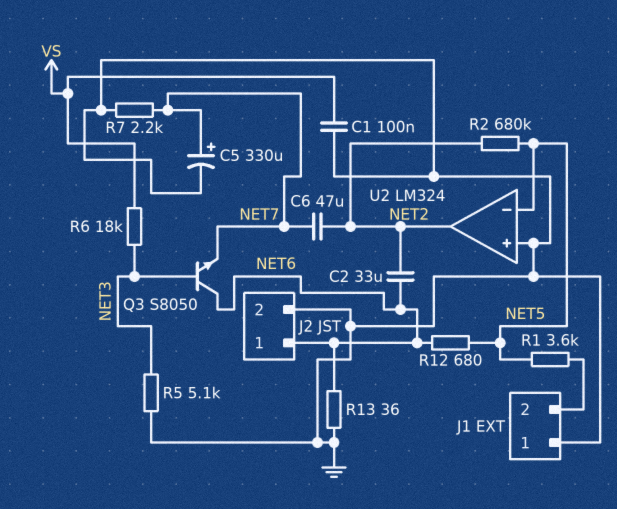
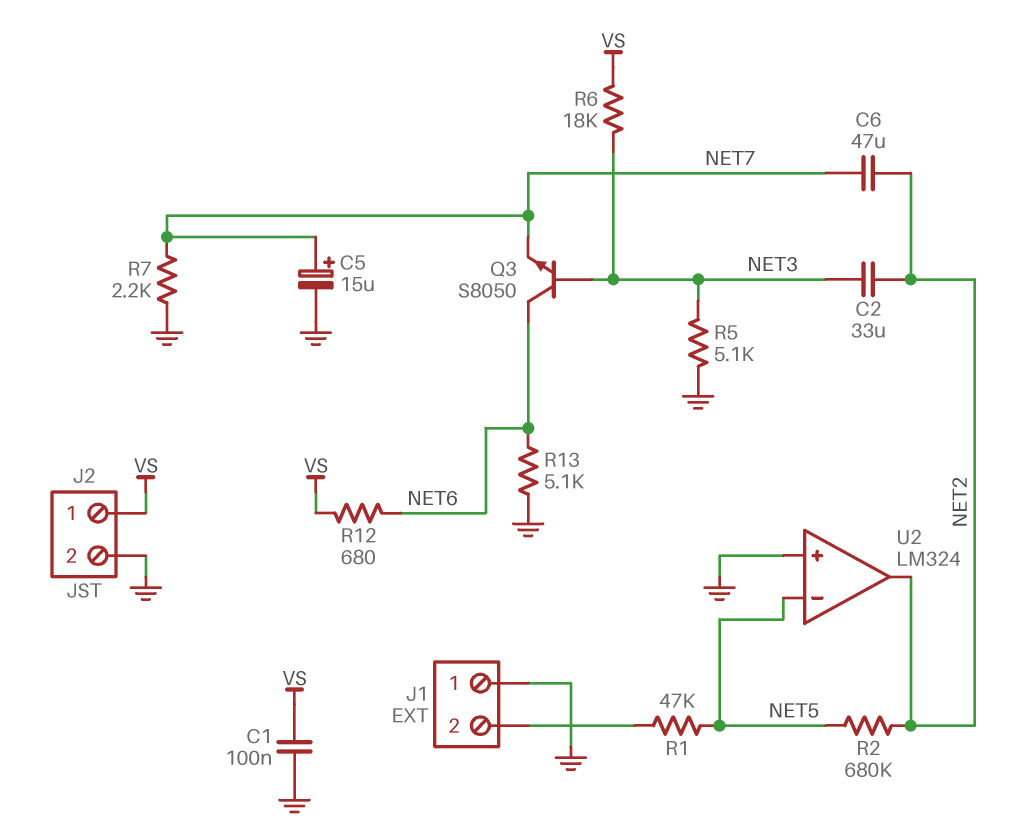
C2: 33uF (NET2, NET6) -> 33uF (NET2, NET3)
C5: 330uF (plus NET7, minus GND) -> 15uF (plus NET7, minus GND)
J2 pin 1: NET6 -> VS
R1: 3.6k (J1/2, NET5) -> 47k (J1/2, NET5)
R12: 680 (NET5, NET6) -> 680 (NET6, VS)
R13: 36 (GND, NET6) -> 5.1k (GND, NET6)

